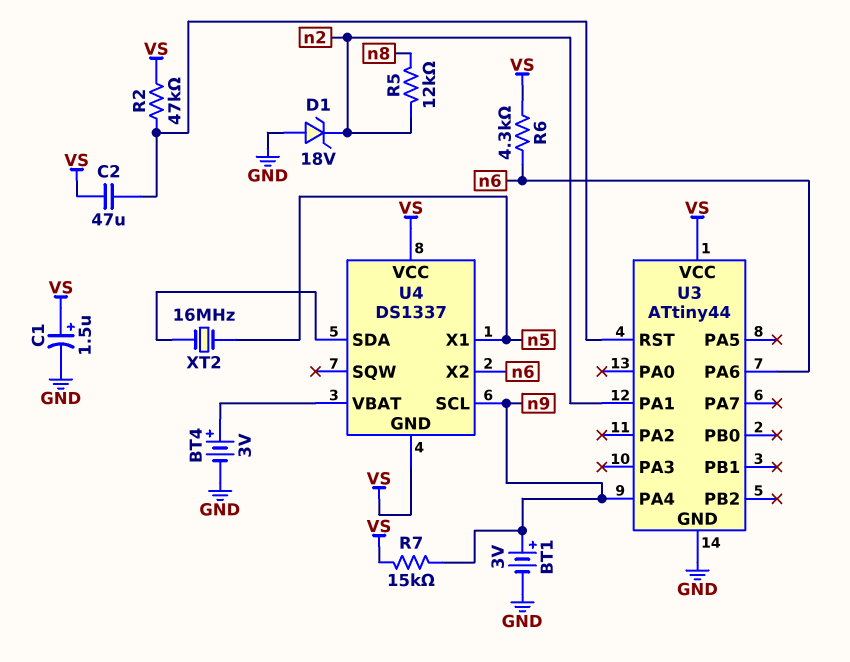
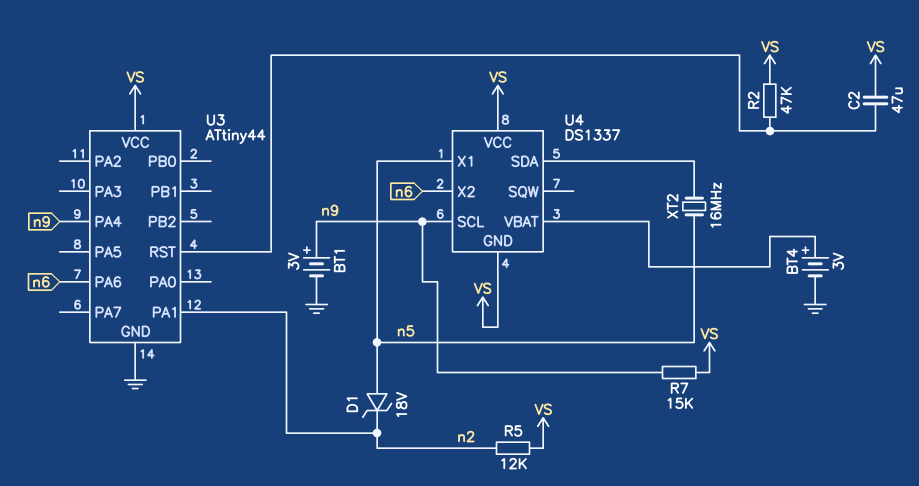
C1: 1.5uF (plus VS, minus GND) -> none
D1: zener 18V (A GND, K n2) -> zener 18V (A n5, K n2)
R5: 12k (n2, n8) -> 12k (VS, n2)
R6: 4.3k (VS, n6) -> none

